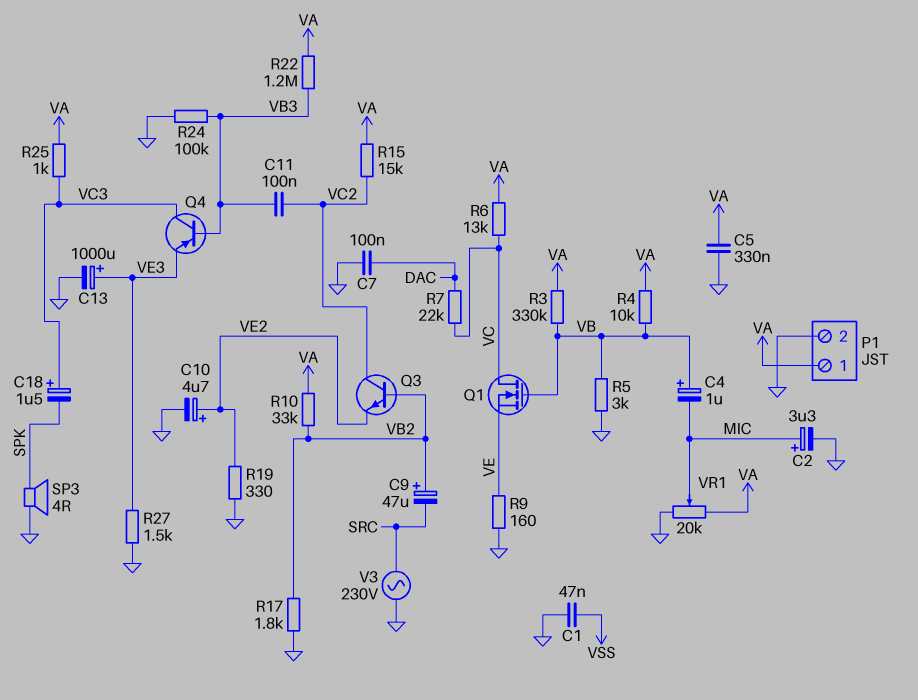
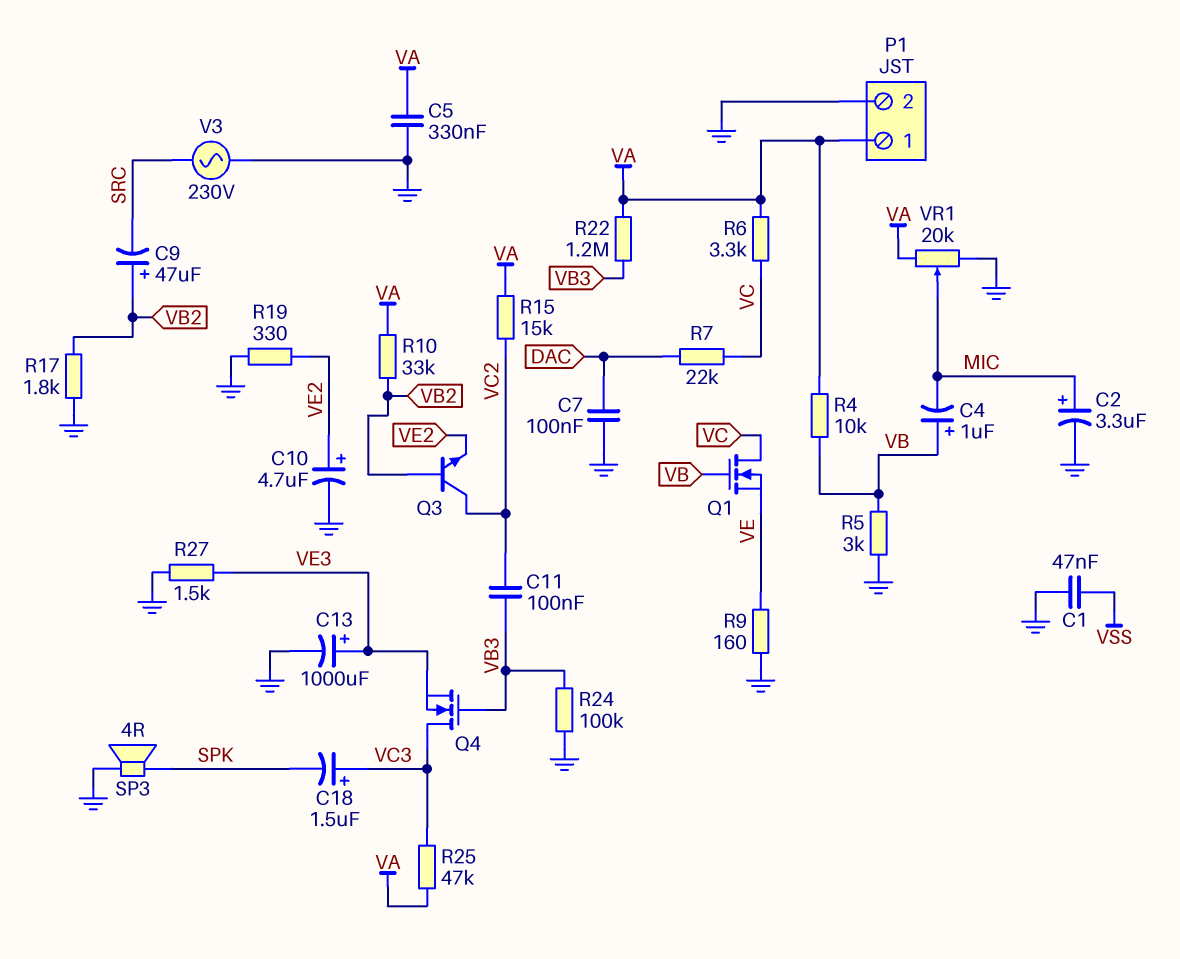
Q4: PNP (B VB3, C VC3, E VE3) -> NMOS (G VB3, D VC3, S VE3)
R3: 330k (VA, VB) -> none
R6: 13k (VA, VC) -> 3.3k (VA, VC)
R25: 1k (VA, VC3) -> 47k (VA, VC3)

